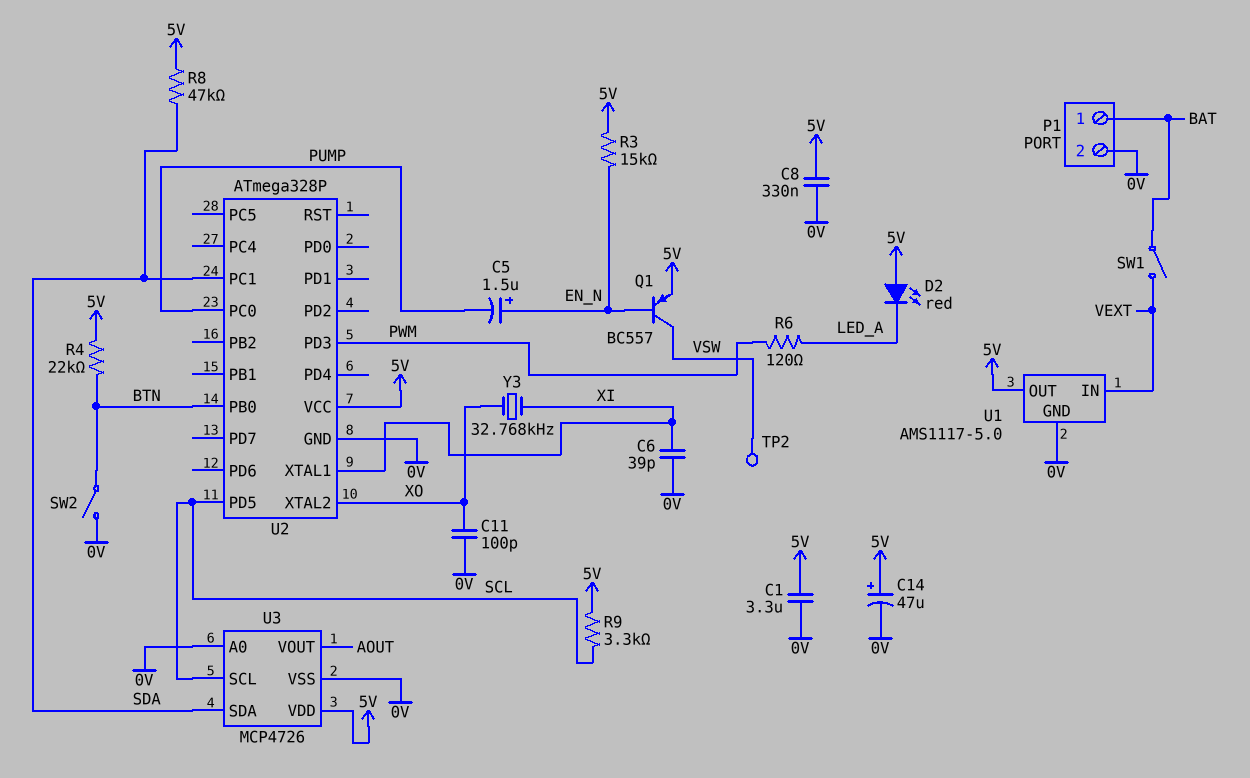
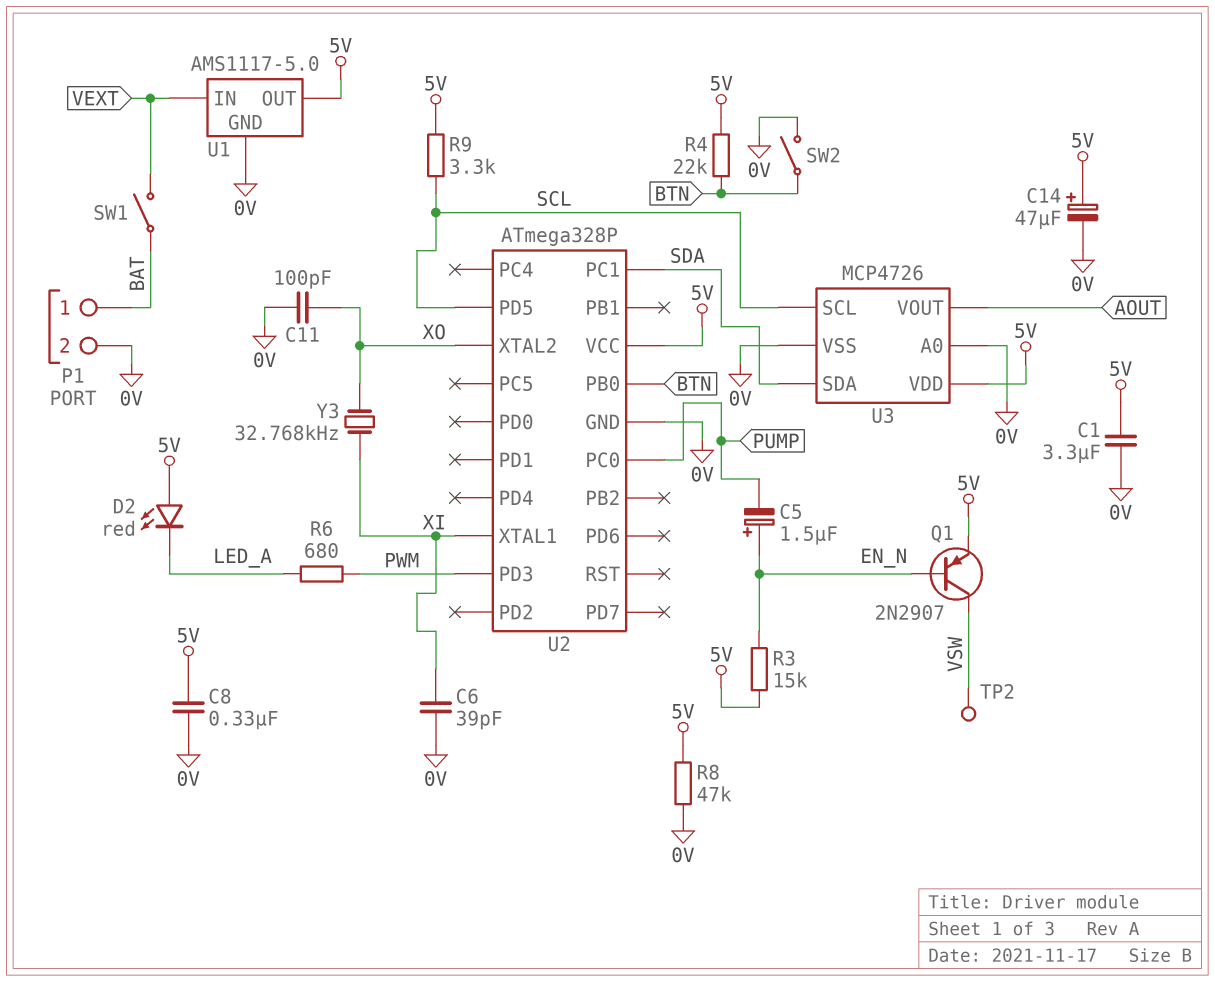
Q1: PNP BC557 (B EN_N, C VSW, E 5V) -> PNP 2N2907 (B EN_N, C VSW, E 5V)
R6: 120 (LED_A, PWM) -> 680 (LED_A, PWM)
R8: 47k (5V, SDA) -> 47k (0V, 5V)

